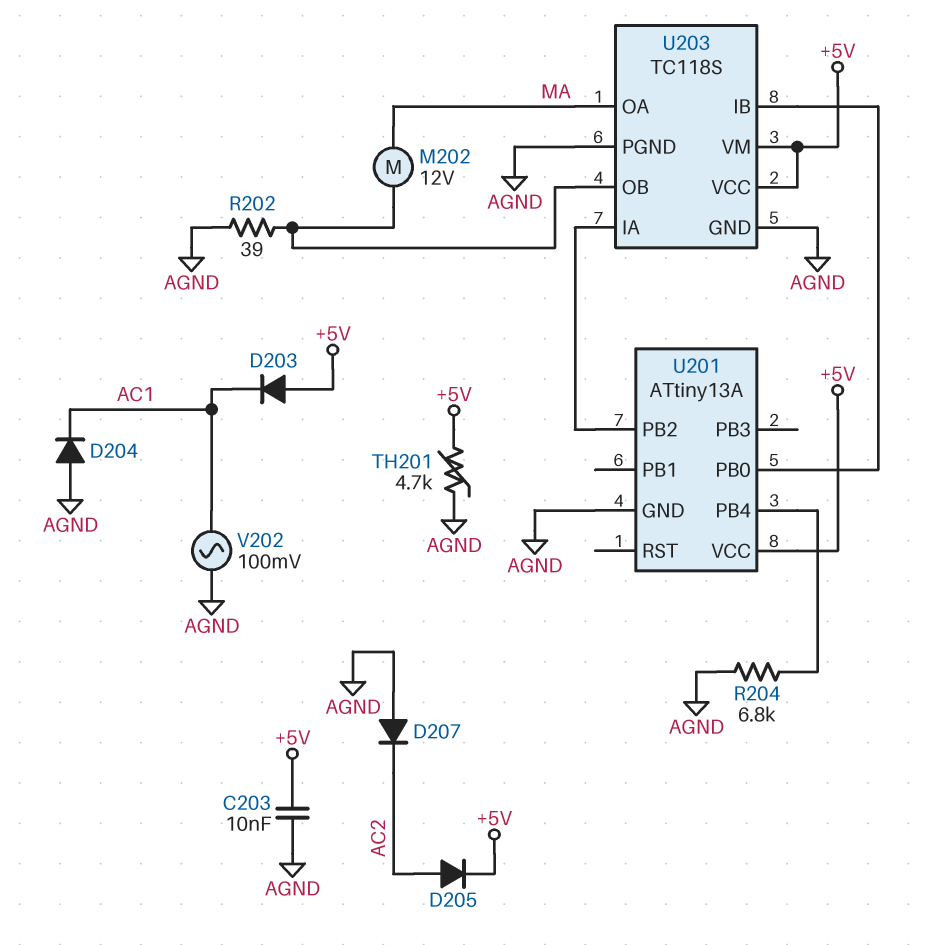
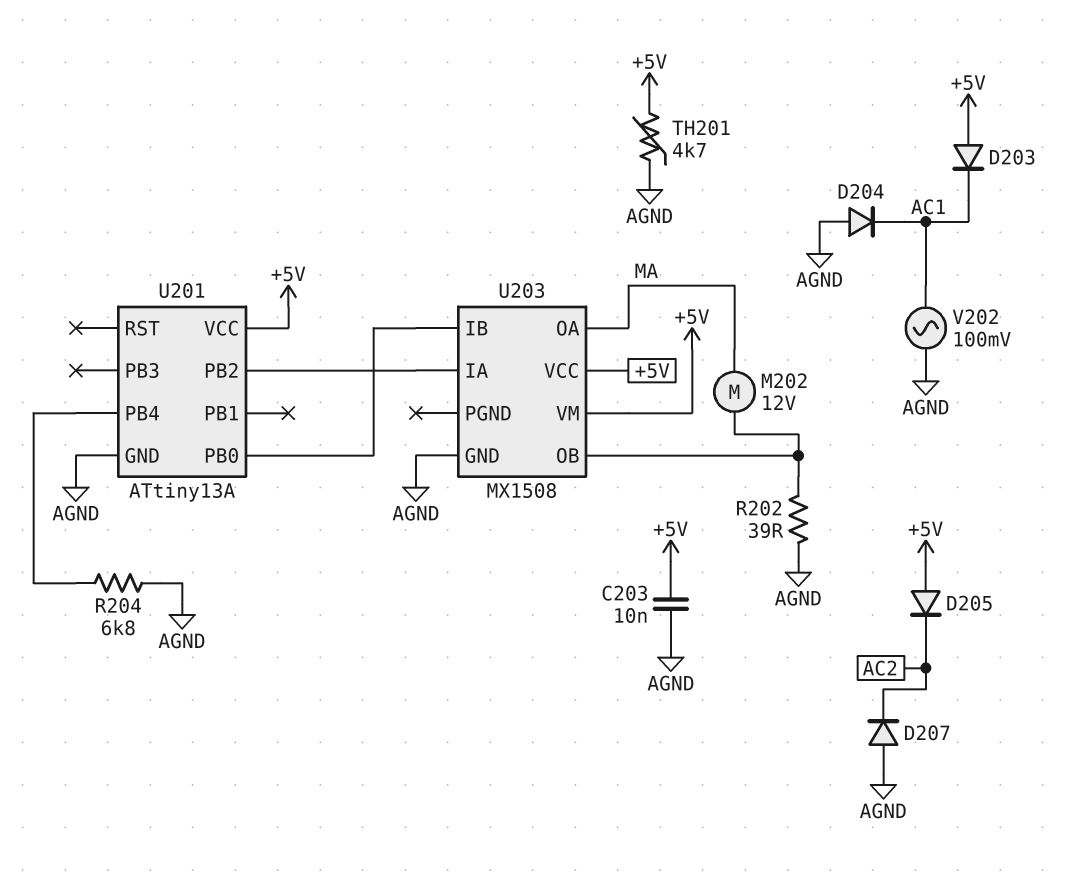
D205: diode (A AC2, K +5V) -> diode (A +5V, K AC2)
U203: TC118S -> MX1508
U203 pin PGND: AGND -> none

